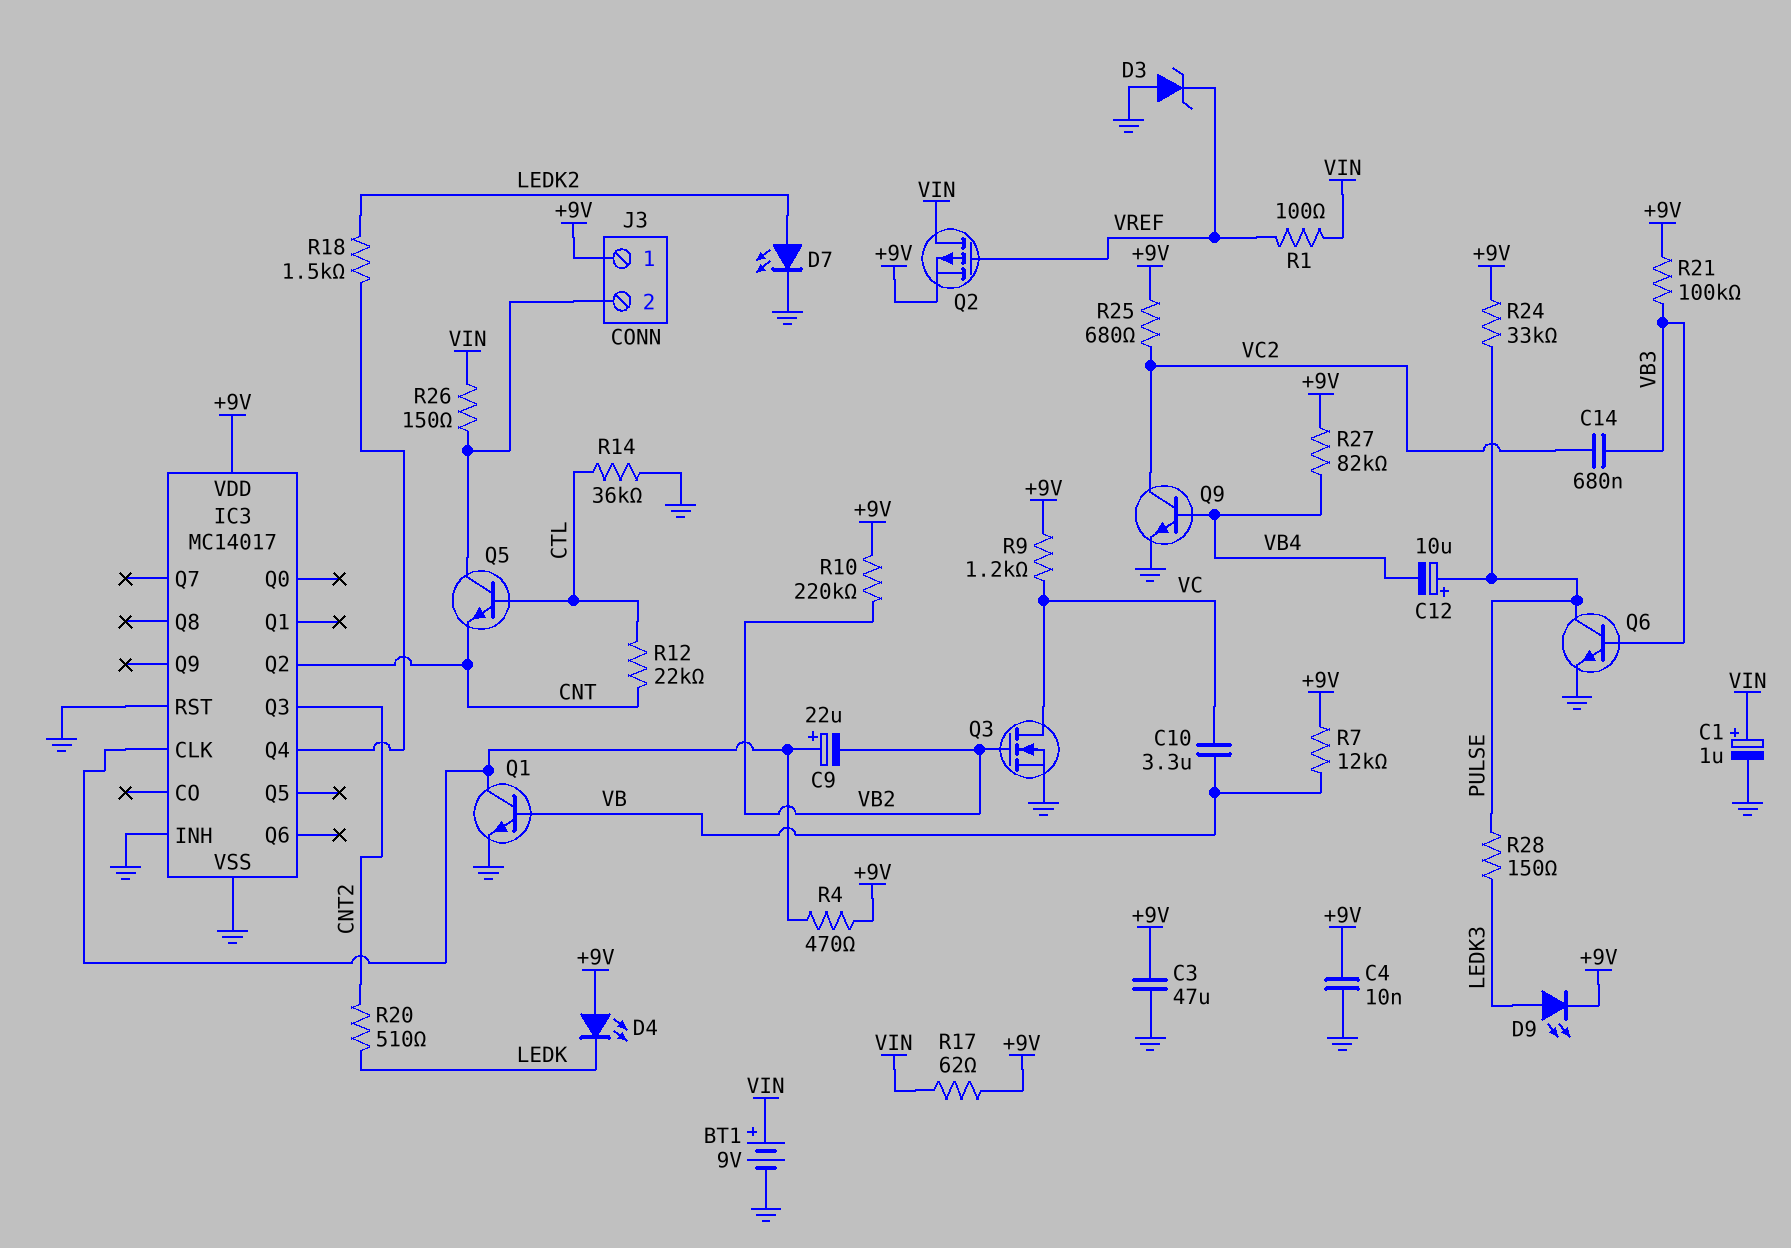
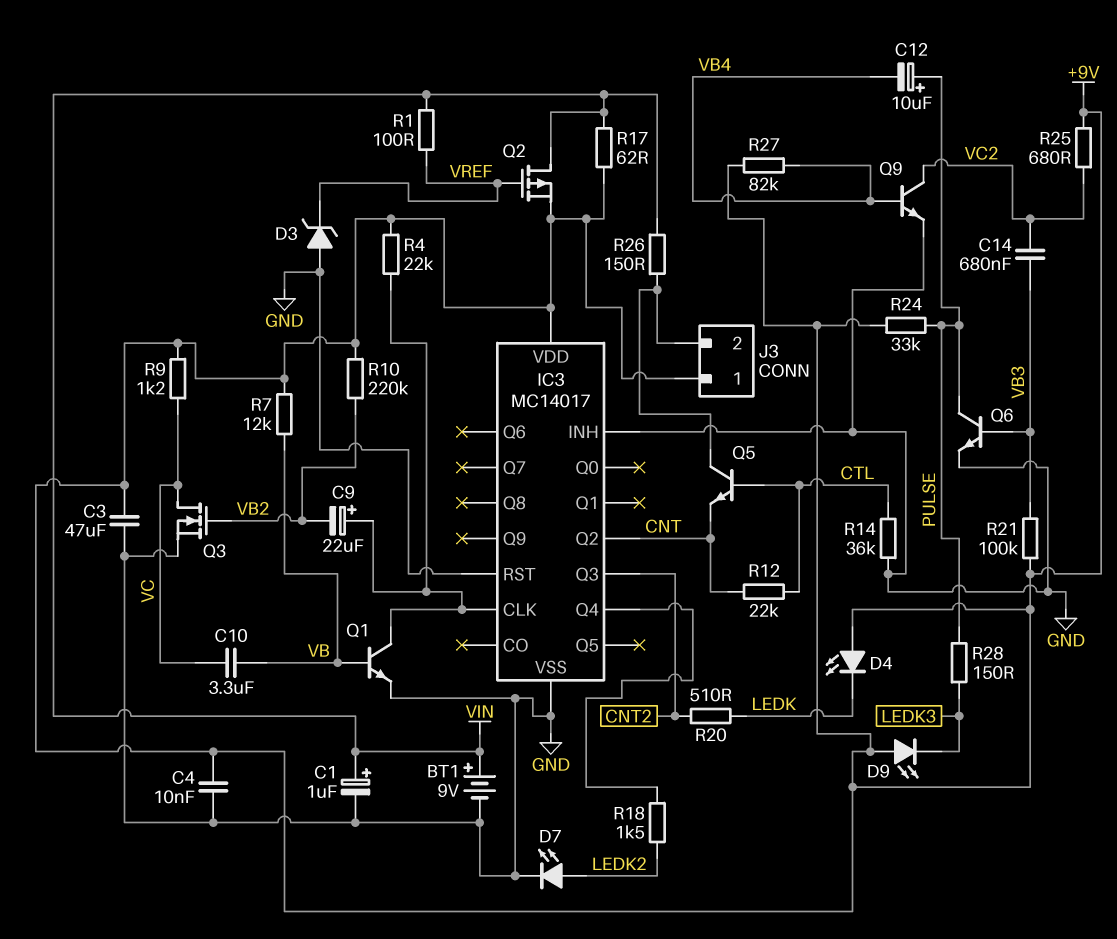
D9: LED (A LEDK3, K +9V) -> LED (A +9V, K LEDK3)
R4: 470 (+9V, IC3/CLK) -> 22k (+9V, IC3/CLK)

